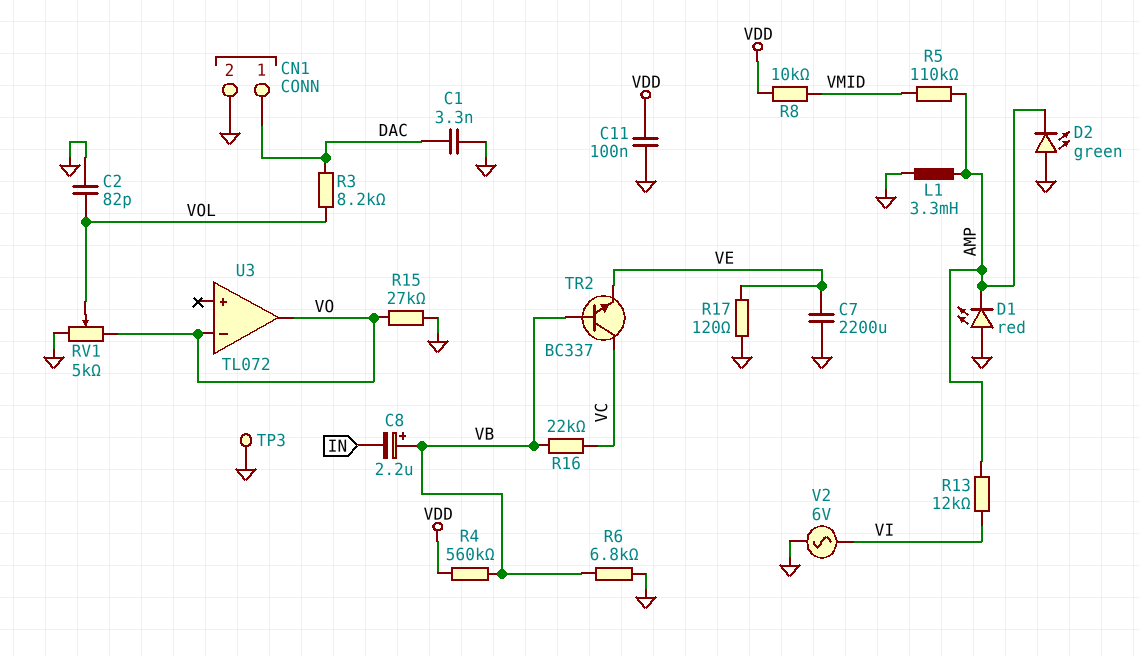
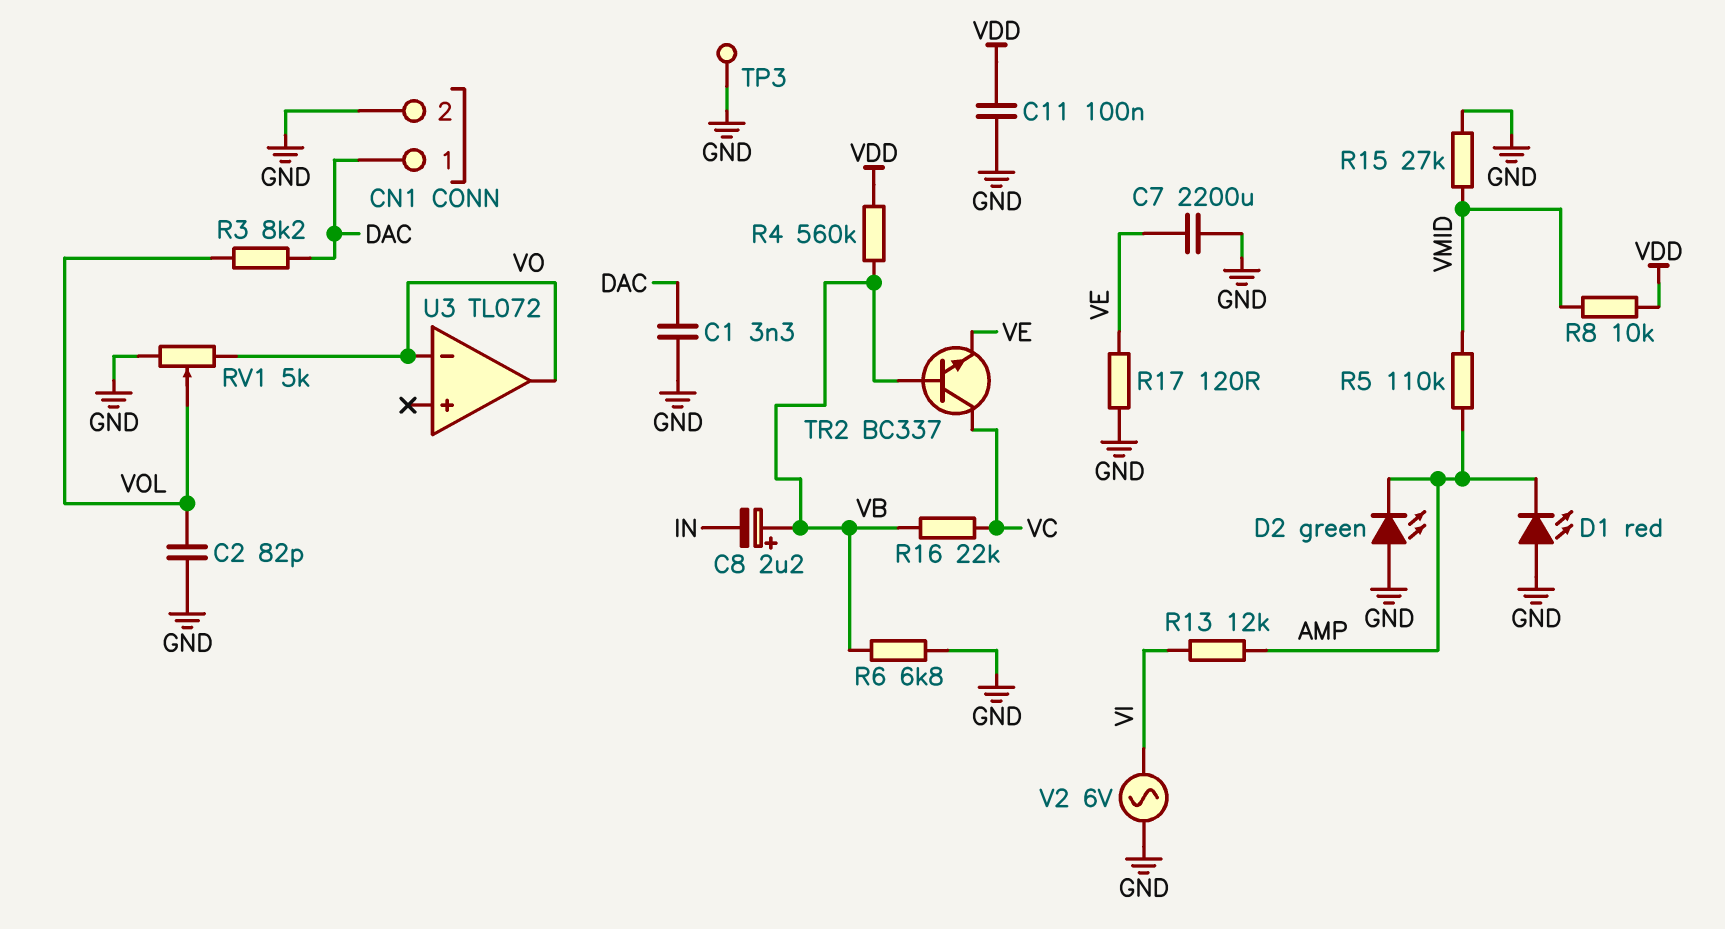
L1: 3.3mH (AMP, GND) -> none
R15: 27k (GND, VO) -> 27k (GND, VMID)

